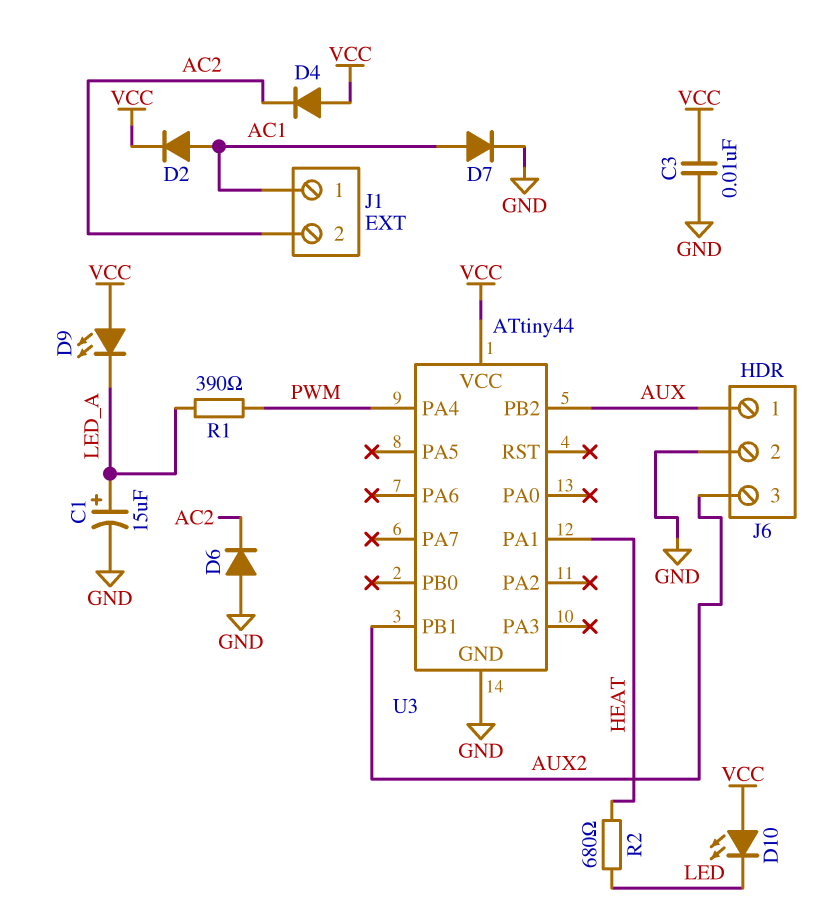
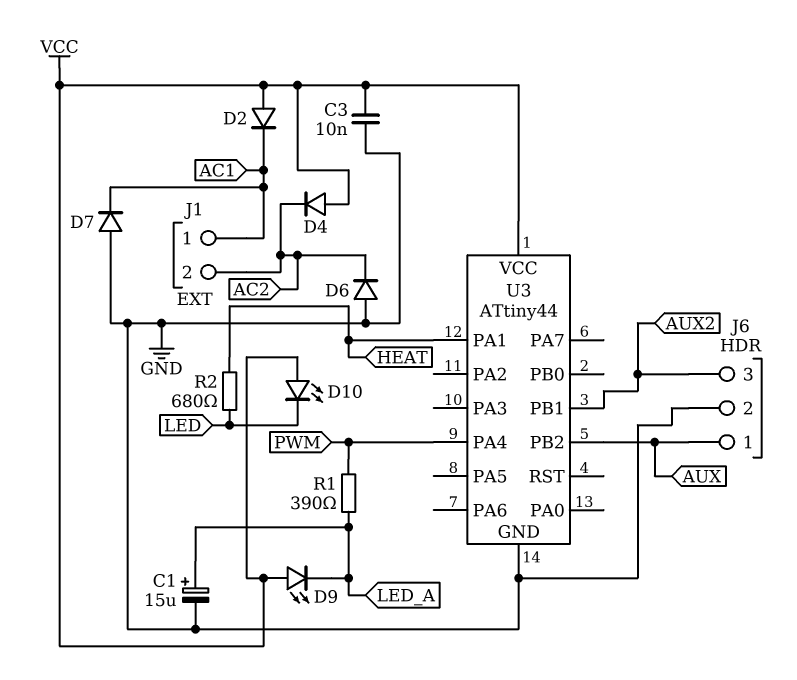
D2: diode (A AC1, K VCC) -> diode (A VCC, K AC1)
D7: diode (A AC1, K GND) -> diode (A GND, K AC1)

